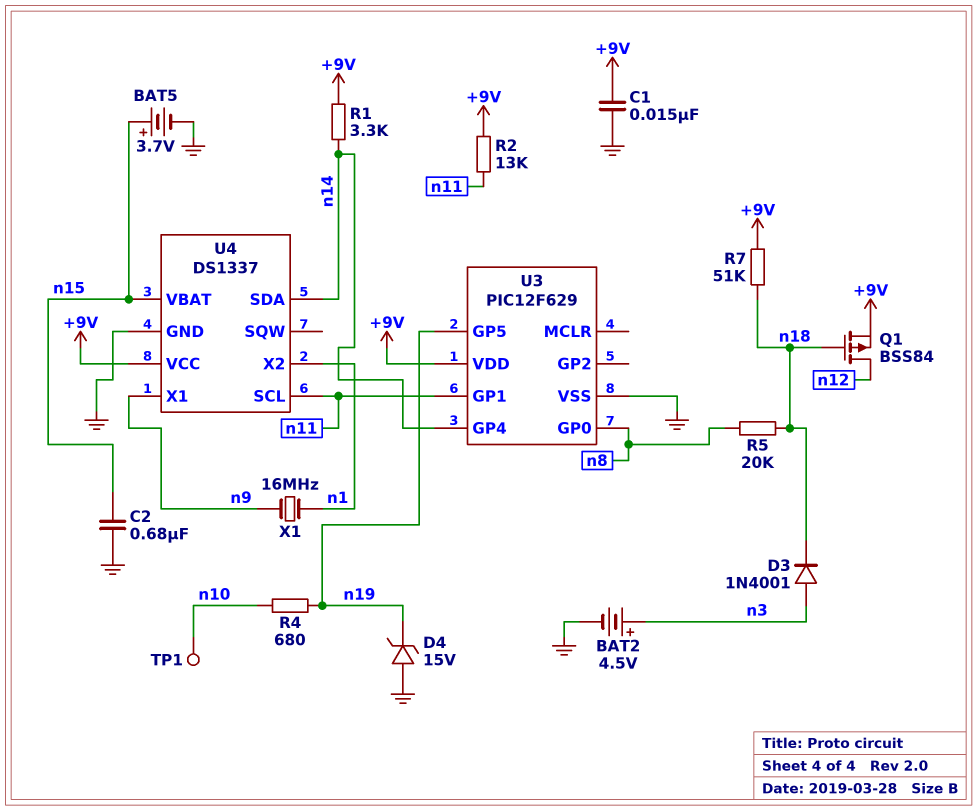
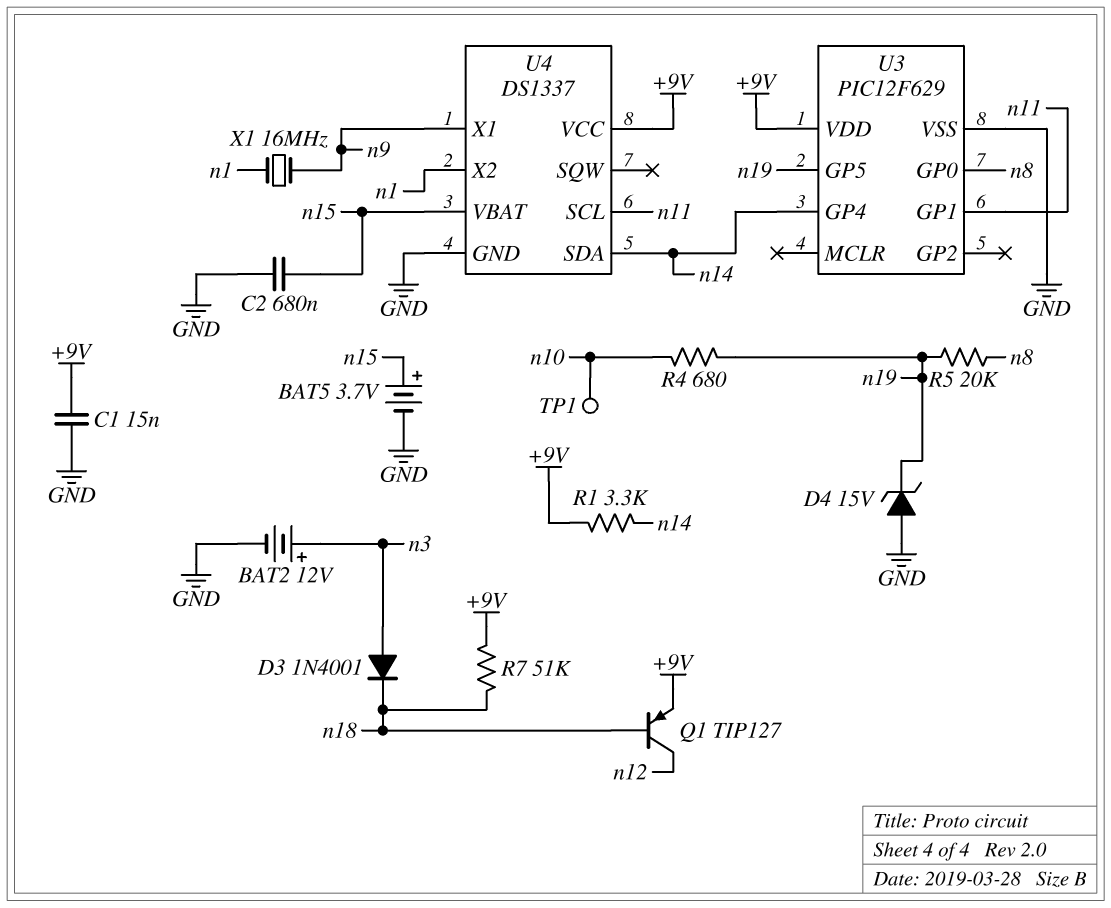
BAT2: 4.5V (plus n3, minus GND) -> 12V (plus n3, minus GND)
Q1: PMOS BSS84 (G n18, D n12, S +9V) -> PNP TIP127 (B n18, C n12, E +9V)
R2: 13k (+9V, n11) -> none
R5: 20k (n8, n18) -> 20k (n8, n19)

